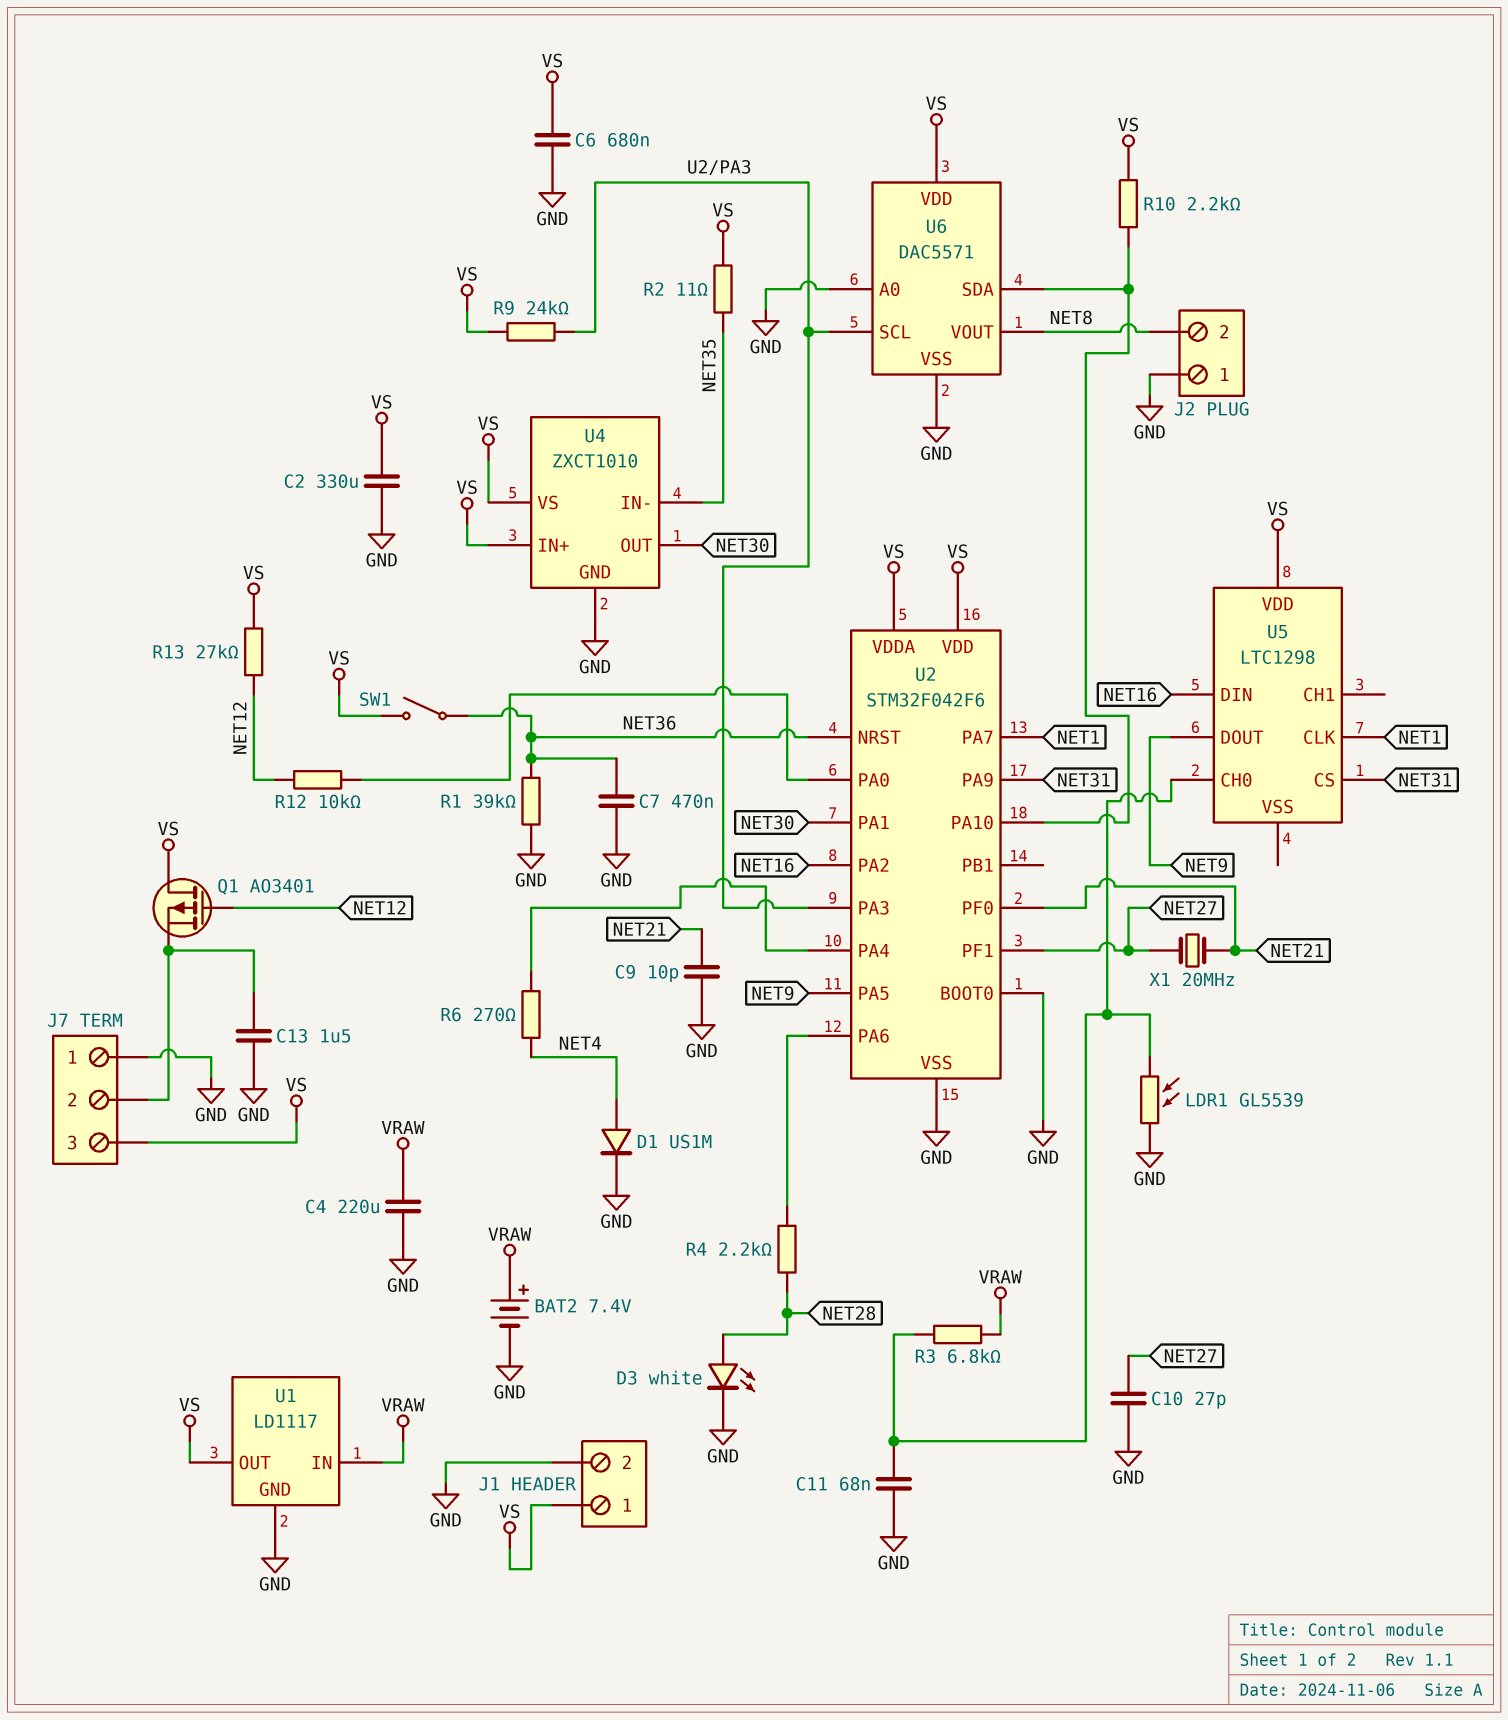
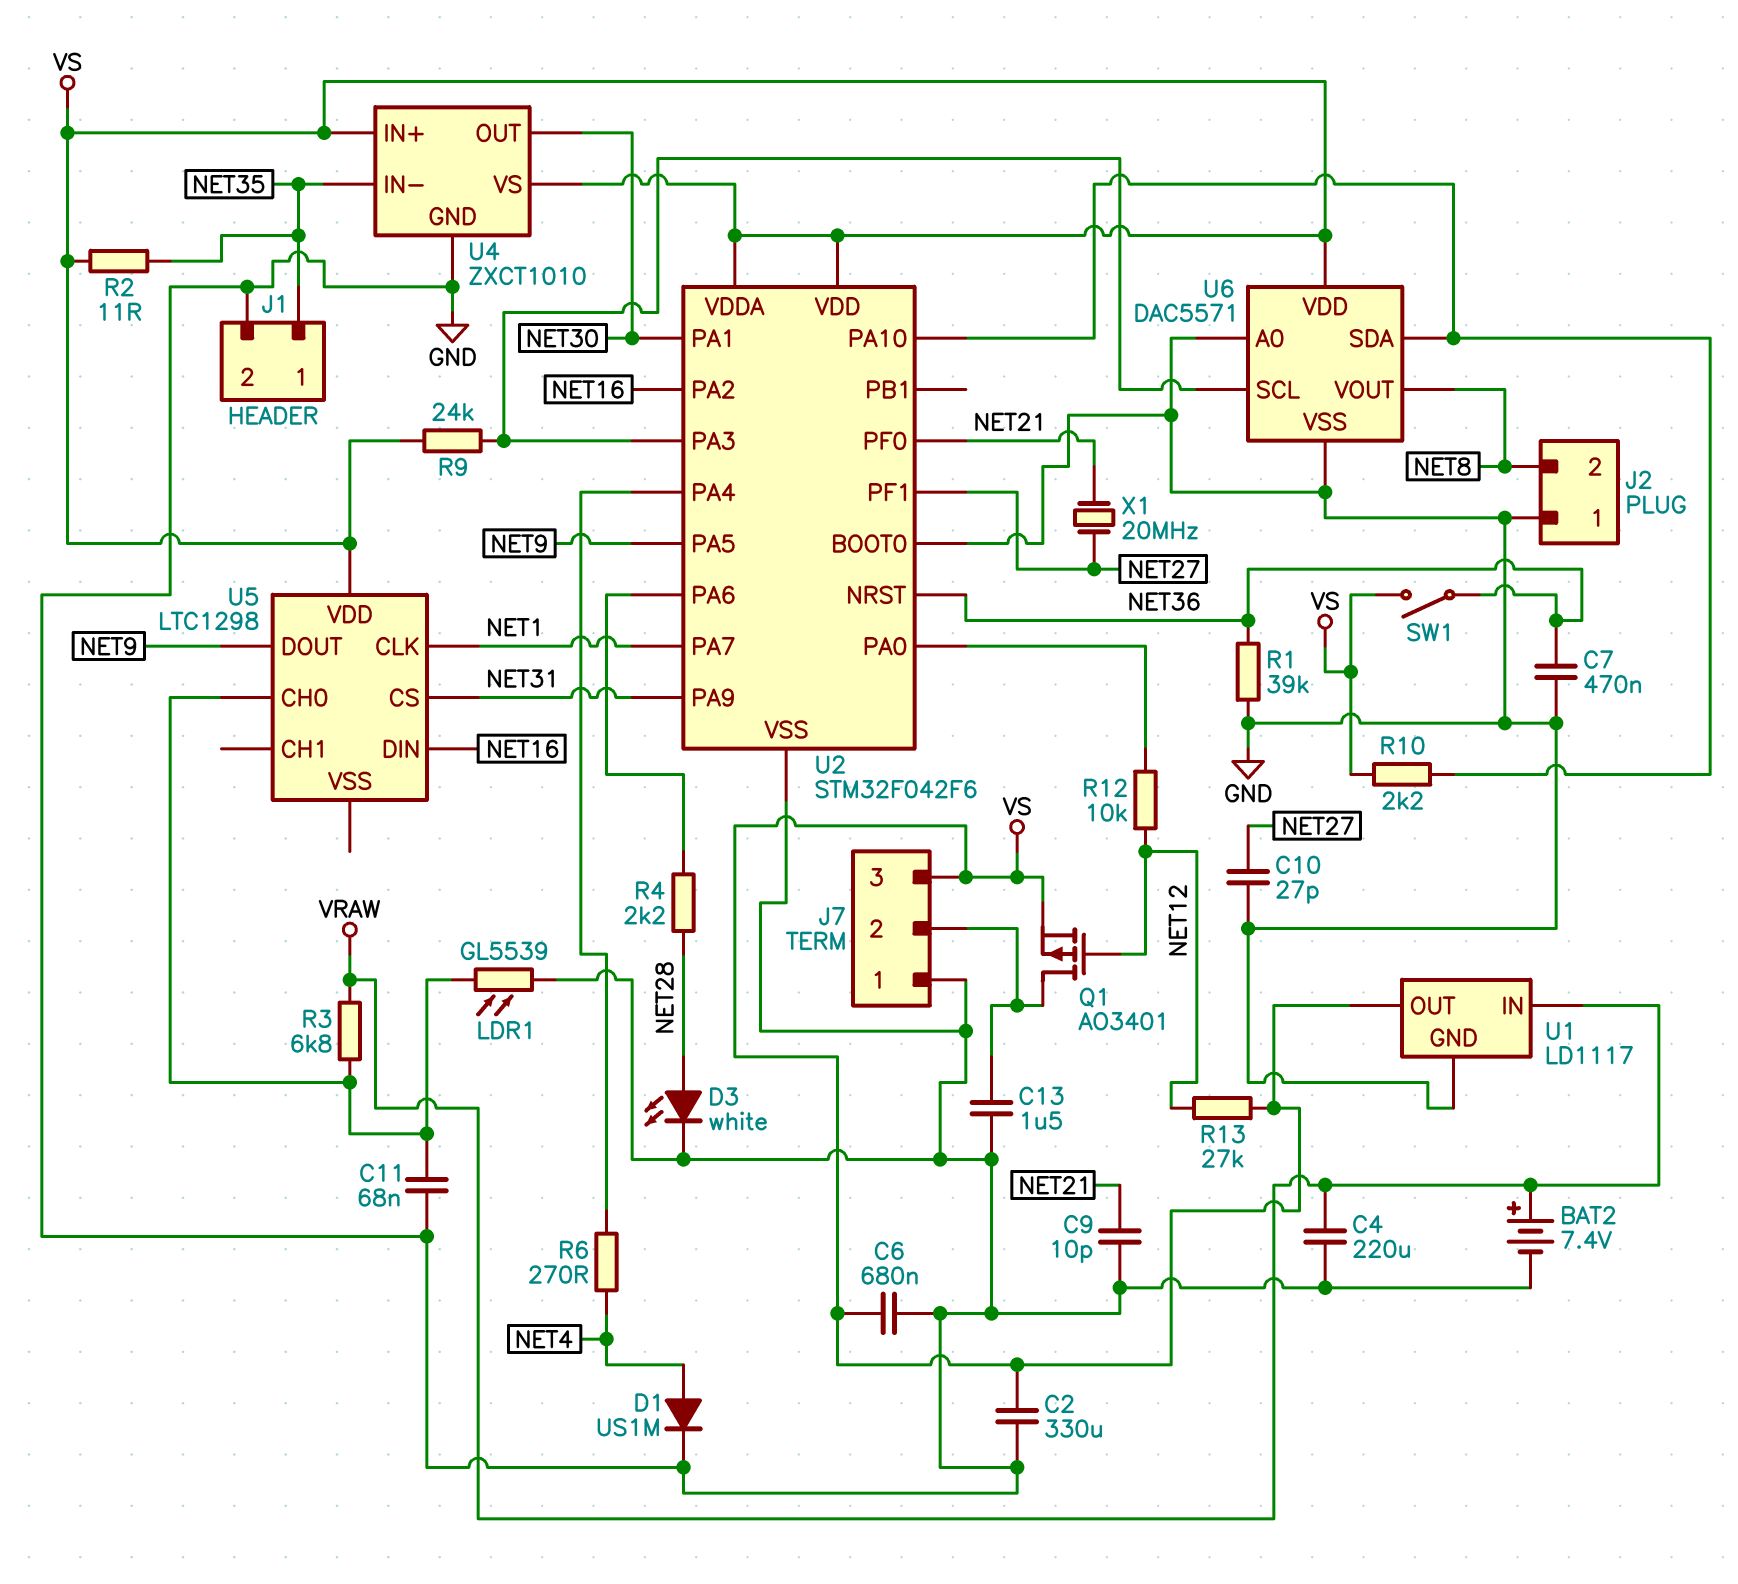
J1 pin 1: VS -> NET35
Q1: PMOS AO3401 (G NET12, D VS, S J7/2) -> PMOS AO3401 (G NET12, D J7/2, S VS)

